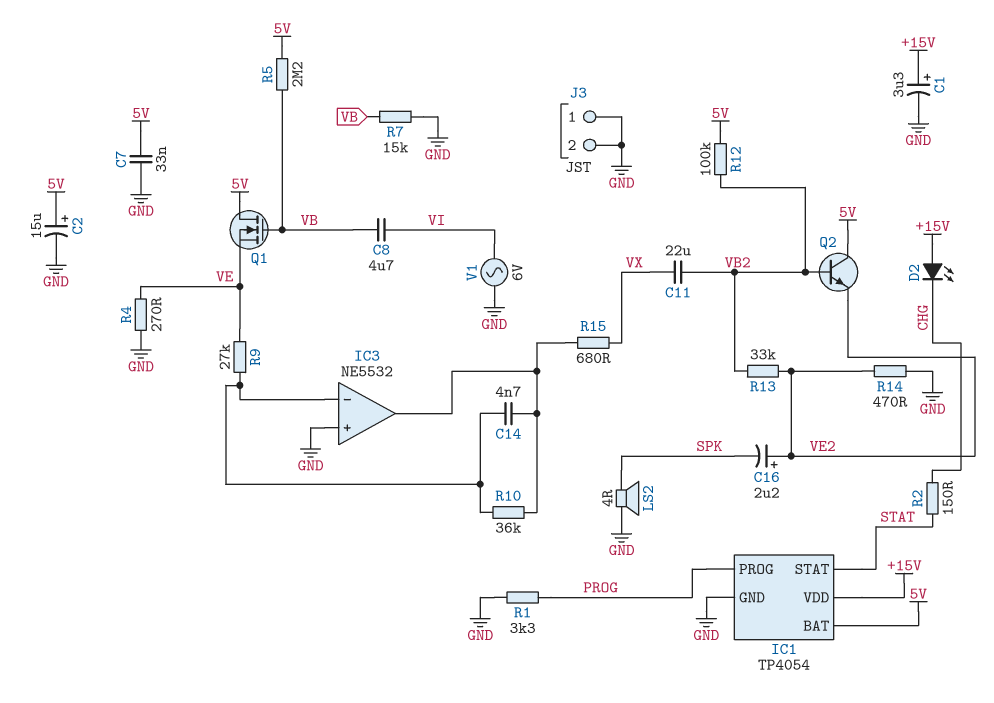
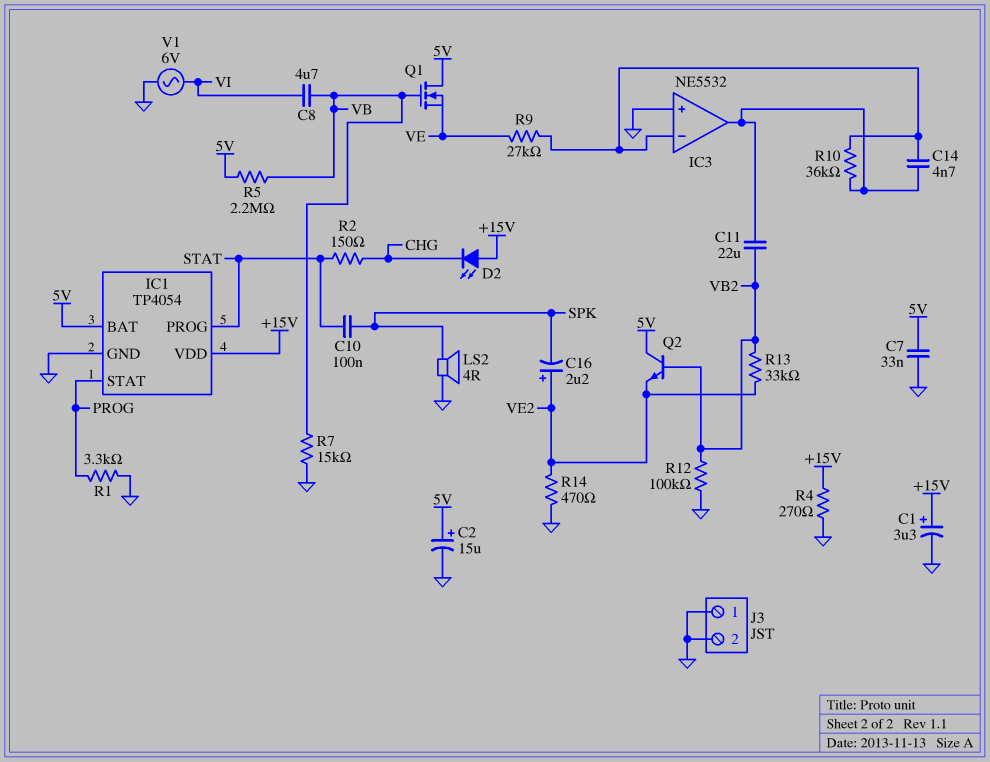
C10: none -> 100nF (SPK, STAT)
C11: 22uF (VB2, VX) -> 22uF (IC3/out, VB2)
IC1 pin PROG: PROG -> STAT
IC1 pin STAT: STAT -> PROG
R4: 270 (GND, VE) -> 270 (+15V, GND)
R12: 100k (5V, VB2) -> 100k (GND, VB2)
R15: 680 (IC3/out, VX) -> none

